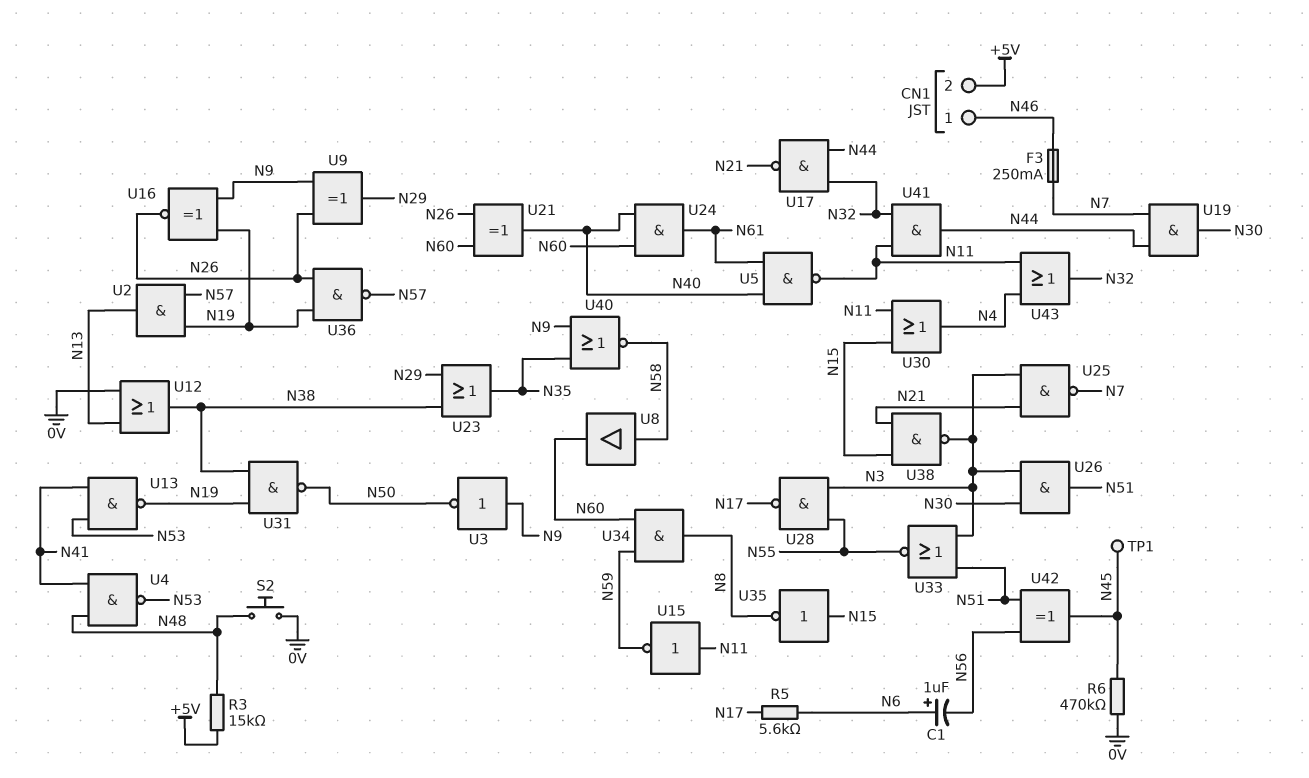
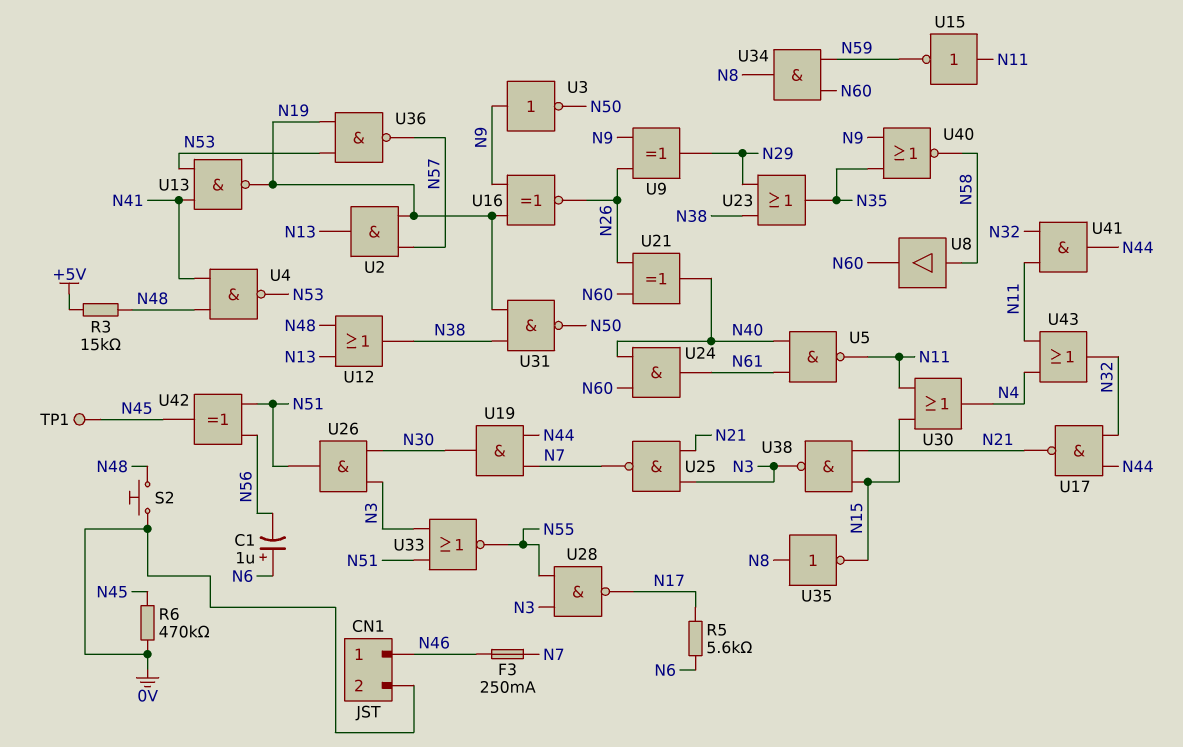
CN1 pin 2: +5V -> 0V
U12: OR (in 0V, in N13, out N38) -> OR (in N13, in N48, out N38)
U35: NOT (in N15, out N8) -> NOT (in N8, out N15)
U36: NAND (in N19, in N26, out N57) -> NAND (in N19, in N53, out N57)

